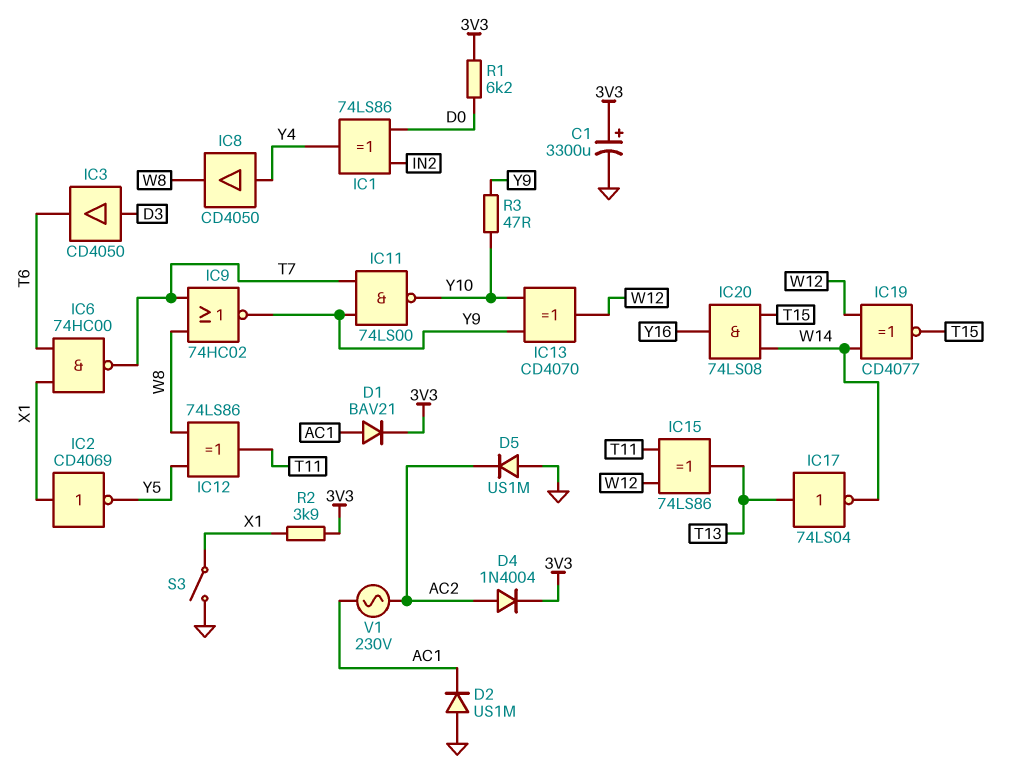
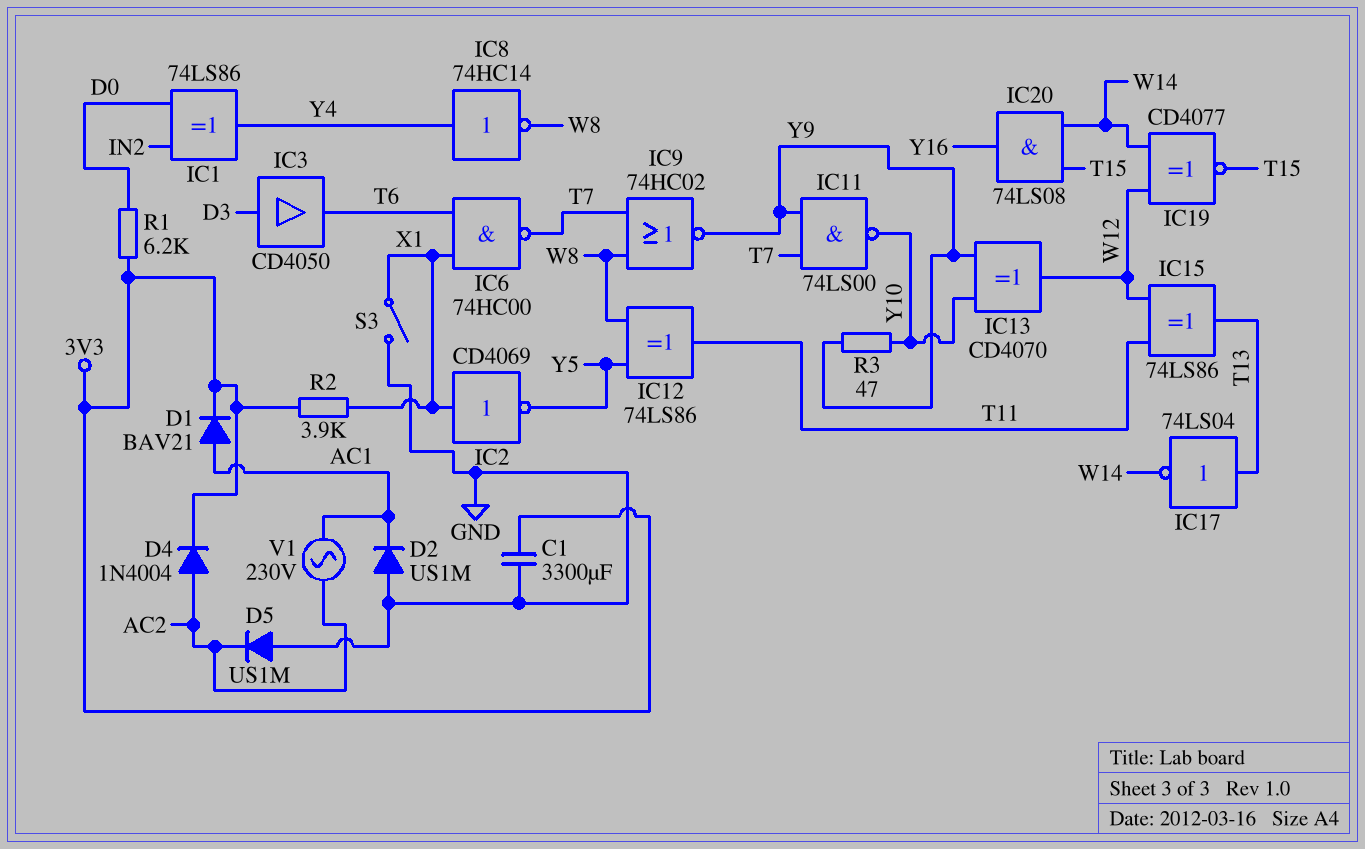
C1: 3300uF (plus 3V3, minus GND) -> 3300uF (3V3, GND)
IC8: buffer CD4050 (in Y4, out W8) -> NOT 74HC14 (in Y4, out W8)

